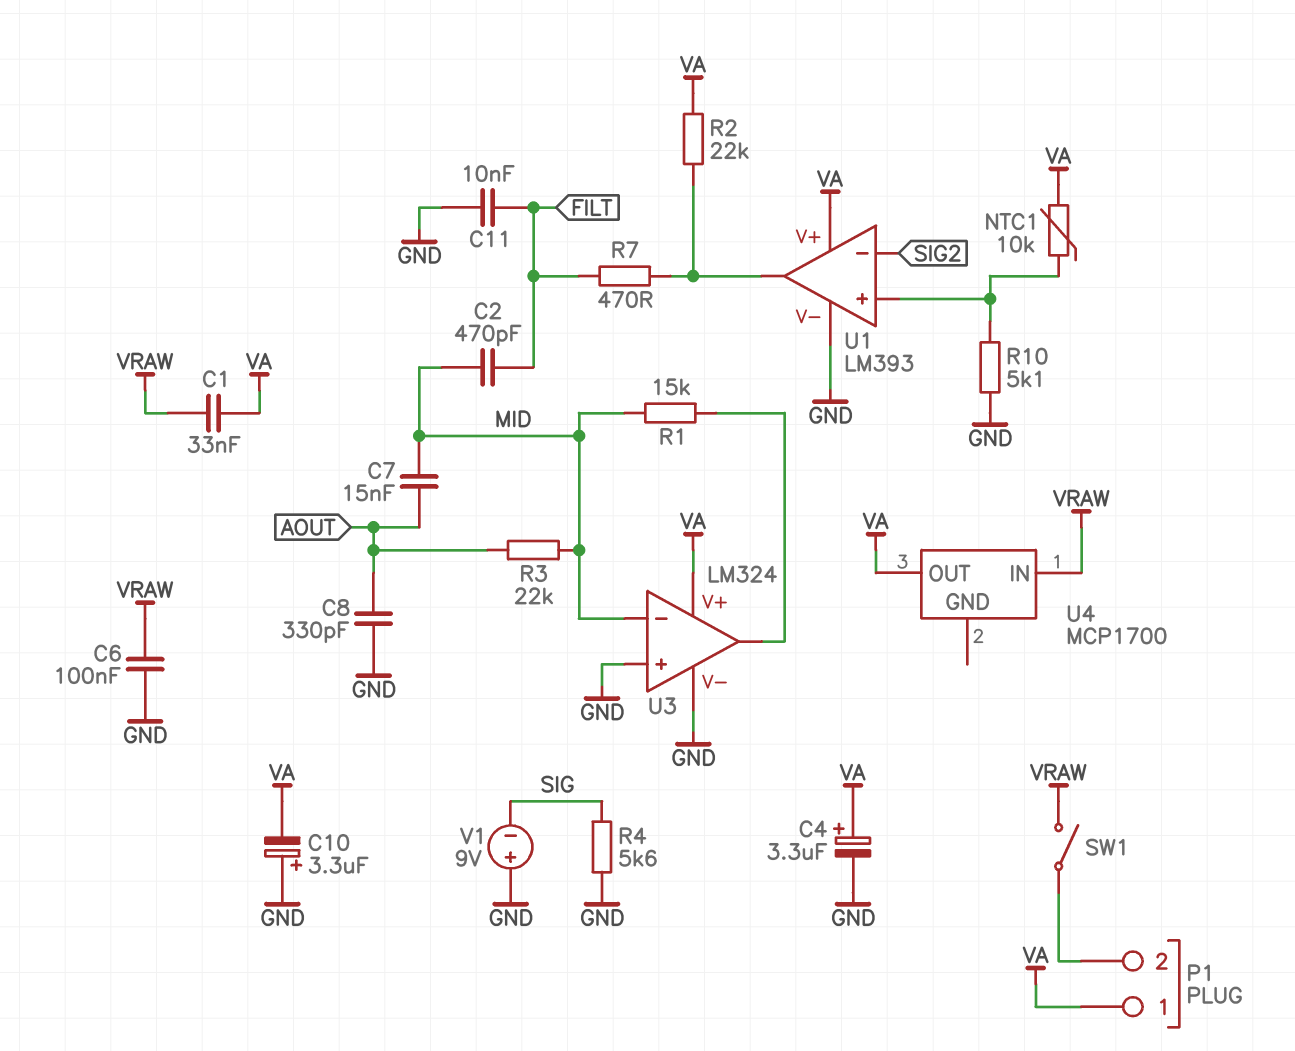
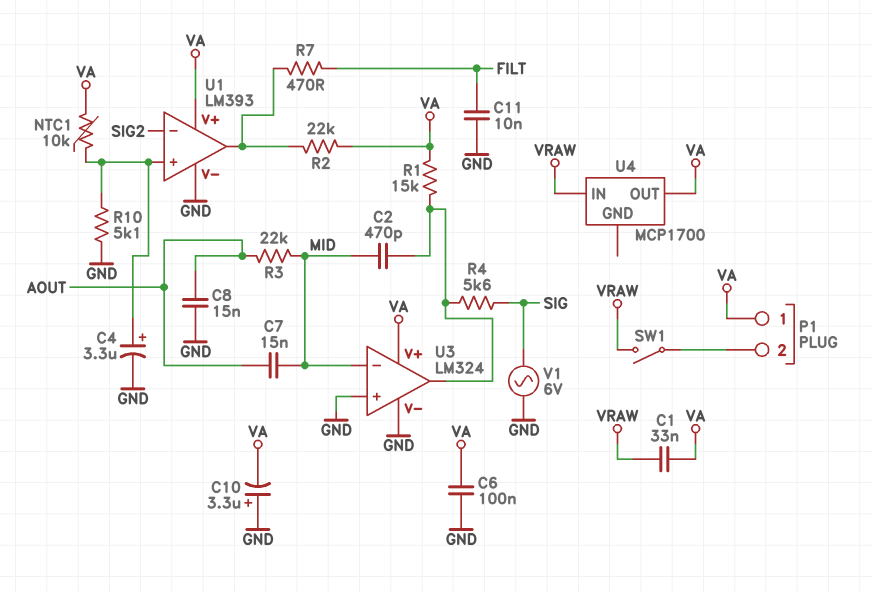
C2: 470pF (FILT, MID) -> 470pF (MID, U3/out)
C4: 3.3uF (plus VA, minus GND) -> 3.3uF (plus U1/in+, minus GND)
C6: 100nF (GND, VRAW) -> 100nF (GND, VA)
C8: 330pF (AOUT, GND) -> 15nF (AOUT, GND)
R1: 15k (MID, U3/out) -> 15k (U3/out, VA)
R4: 5.6k (GND, SIG) -> 5.6k (SIG, U3/out)
V1: 9V (plus GND, minus SIG) -> AC 6V (GND, SIG)

